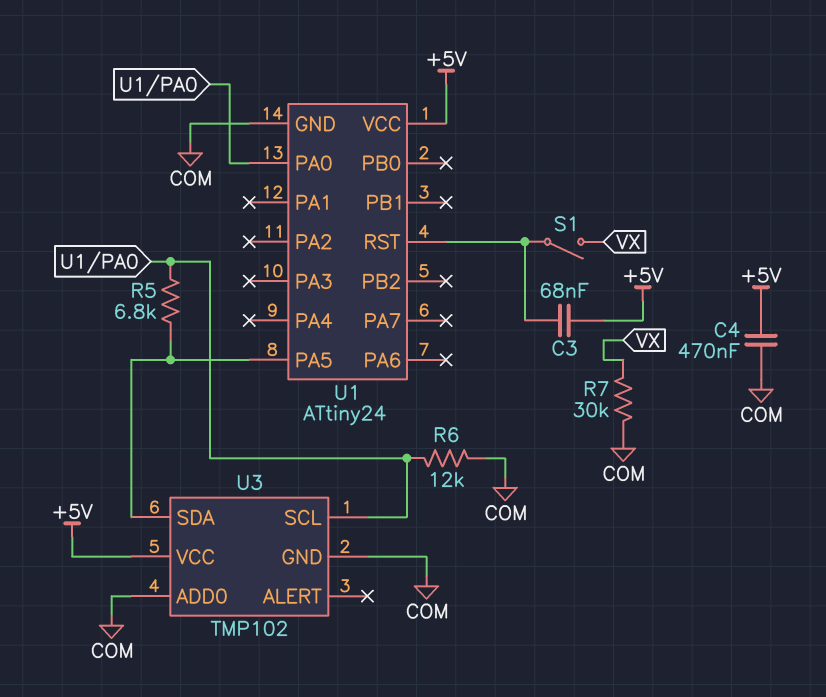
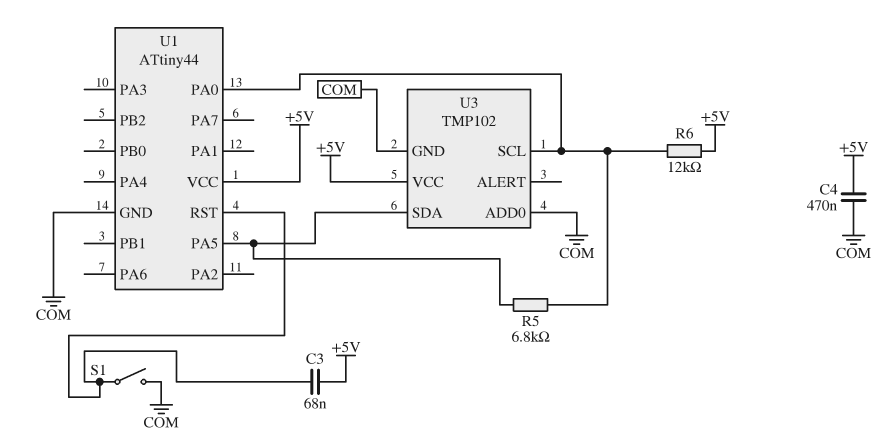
R6: 12k (COM, U1/PA0) -> 12k (+5V, U1/PA0)
R7: 30k (COM, VX) -> none
S1: switch (U1/RST, VX) -> switch (COM, U1/RST)
U1: ATtiny24 -> ATtiny44

